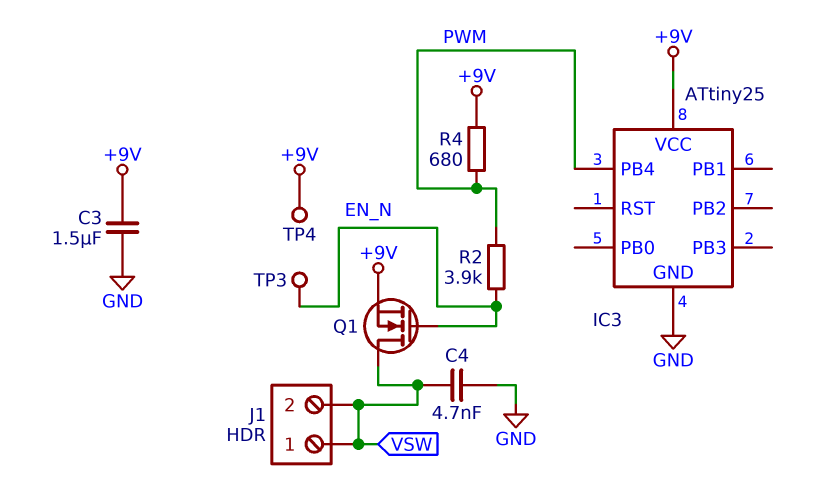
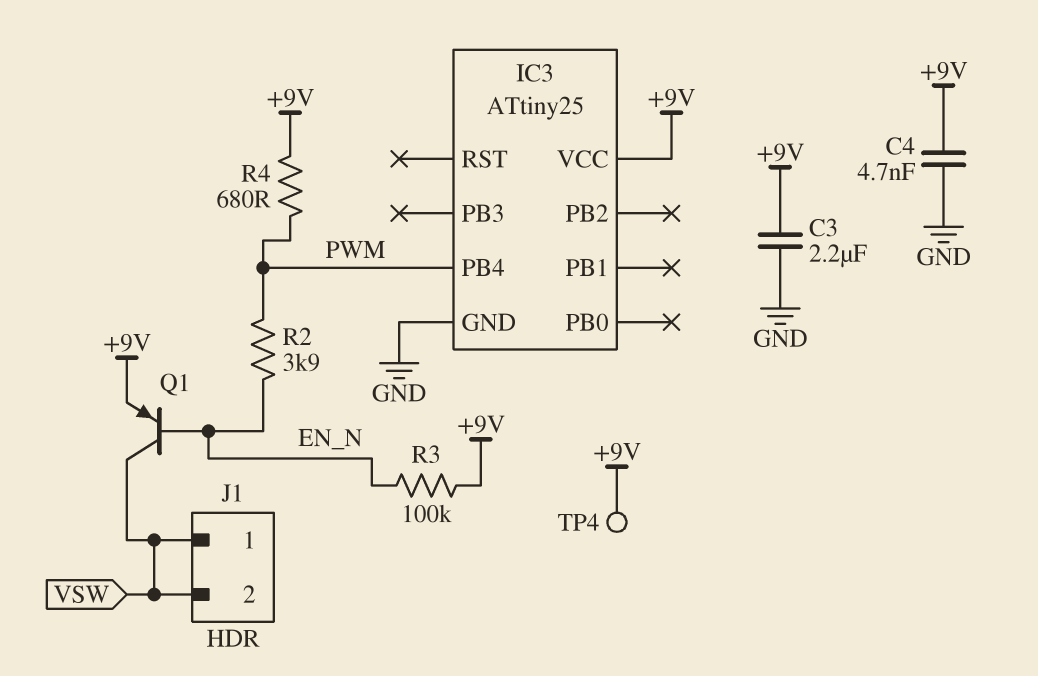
C3: 1.5uF (+9V, GND) -> 2.2uF (+9V, GND)
C4: 4.7nF (GND, VSW) -> 4.7nF (+9V, GND)
Q1: NMOS (G EN_N, D VSW, S +9V) -> PNP (B EN_N, C VSW, E +9V)
R3: none -> 100k (+9V, EN_N)
TP3: test point (EN_N) -> none

